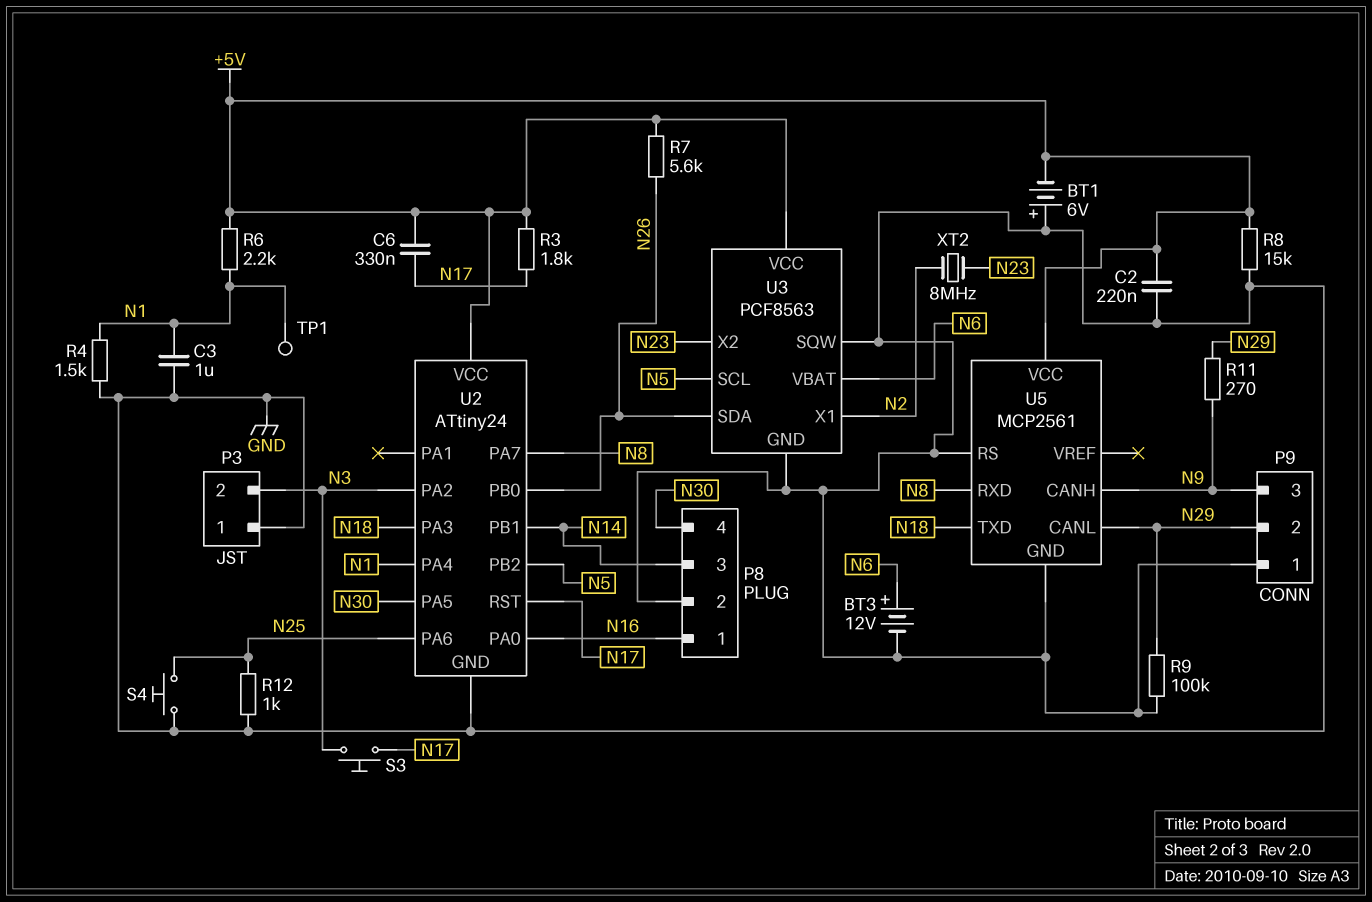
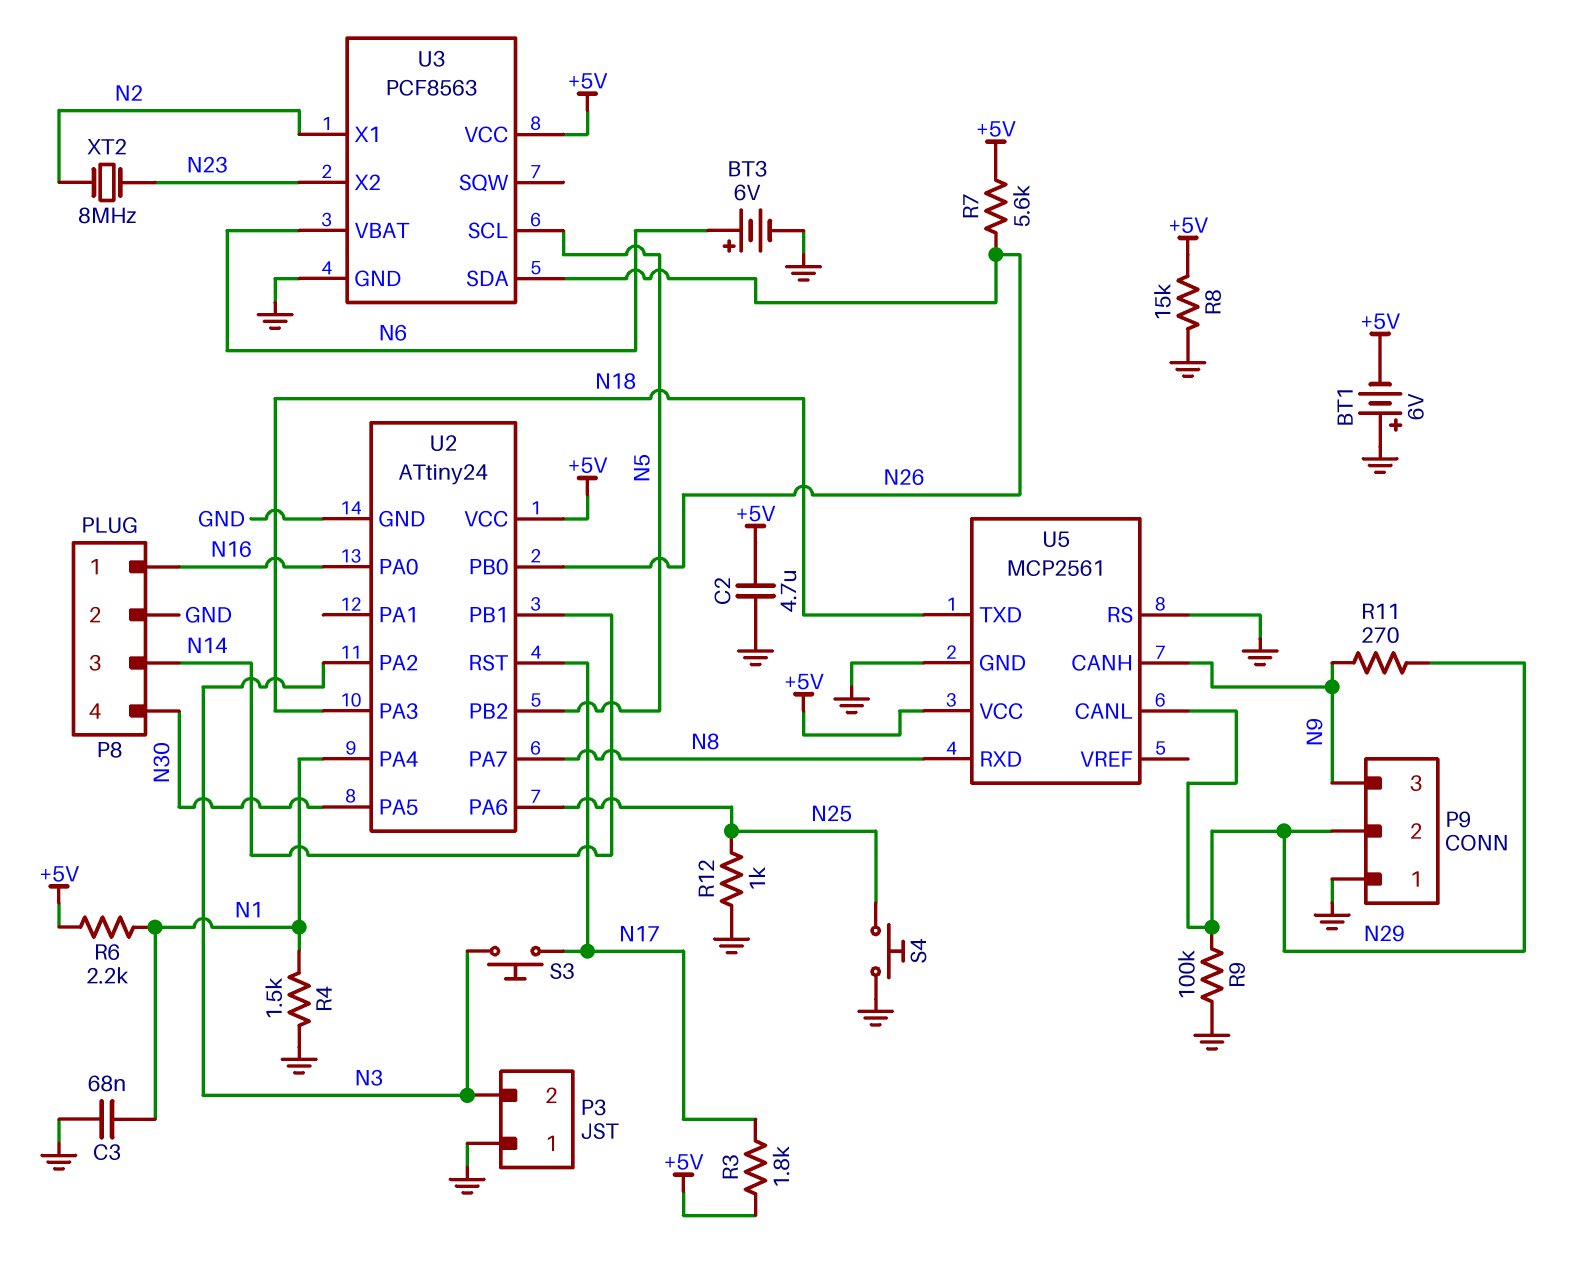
BT3: 12V (plus N6, minus GND) -> 6V (plus N6, minus GND)
C2: 220nF (+5V, GND) -> 4.7uF (+5V, GND)
C3: 1uF (GND, N1) -> 68nF (GND, N1)
C6: 330nF (+5V, N17) -> none
TP1: test point (N1) -> none
U3 pin SQW: GND -> none

